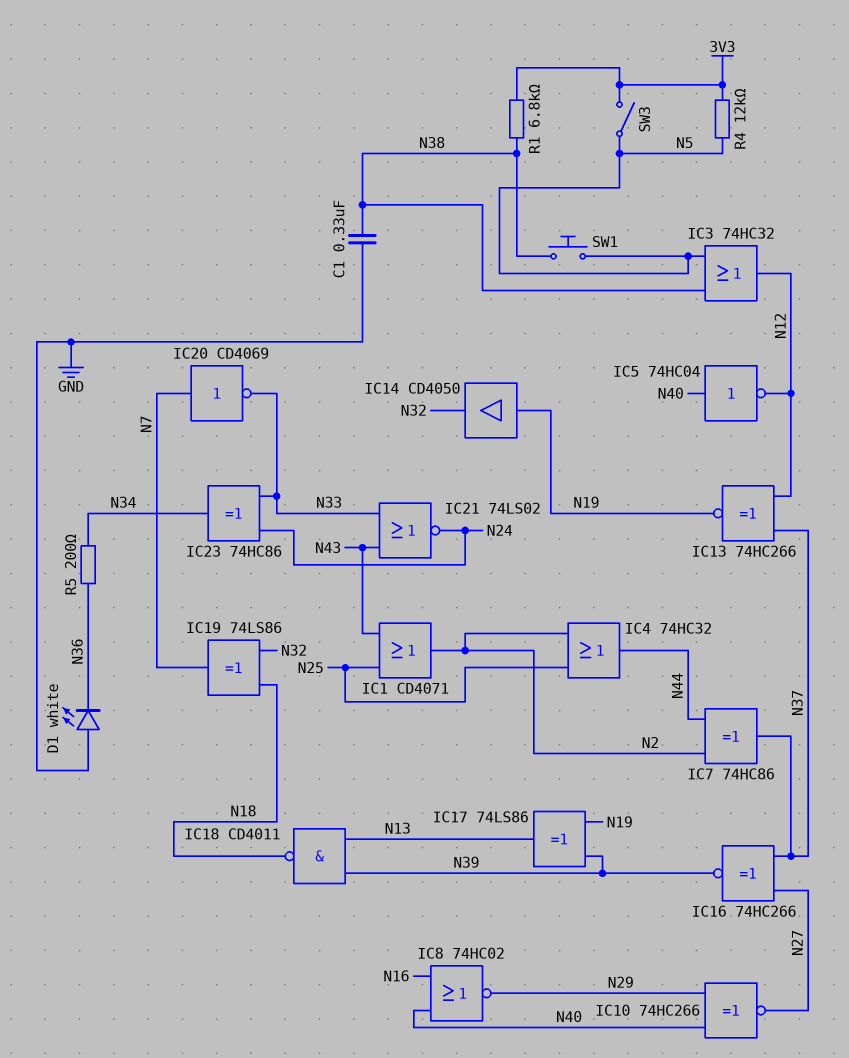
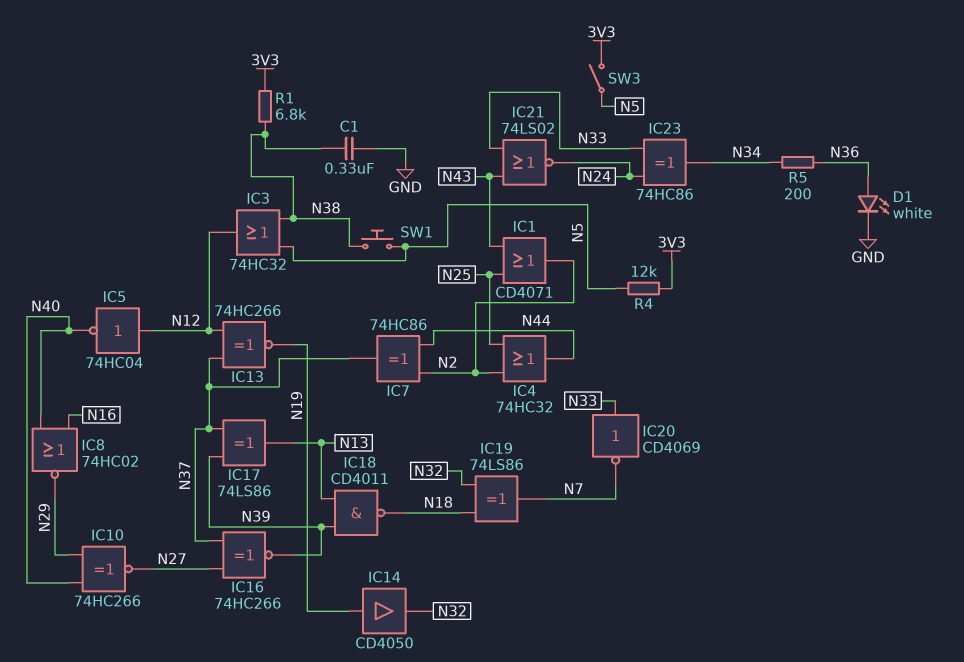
D1: LED white (A GND, K N36) -> LED white (A N36, K GND)
IC5: NOT 74HC04 (in N40, out N12) -> NOT 74HC04 (in N12, out N40)
IC17: XOR 74LS86 (in N19, in N39, out N13) -> XOR 74LS86 (in N37, in N39, out N13)
IC20: NOT CD4069 (in N7, out N33) -> NOT CD4069 (in N33, out N7)

